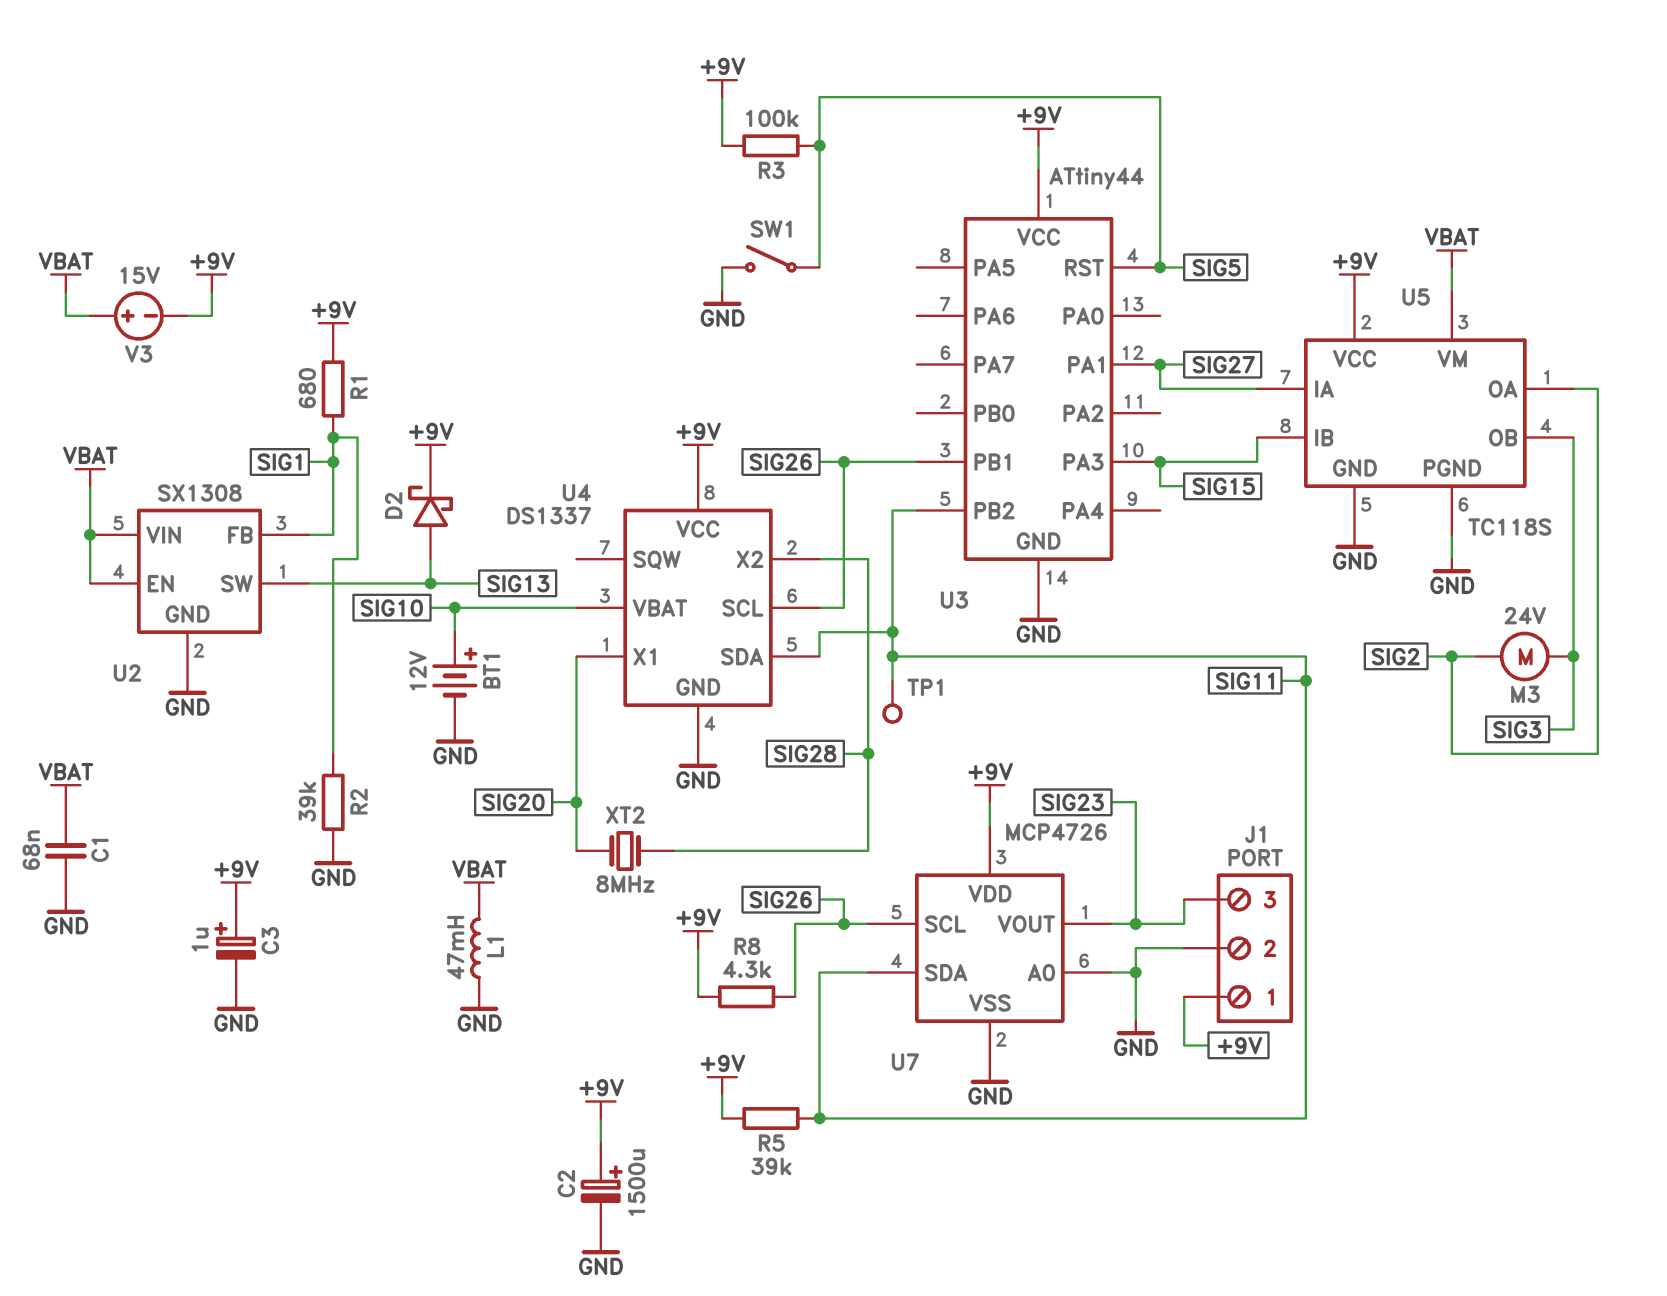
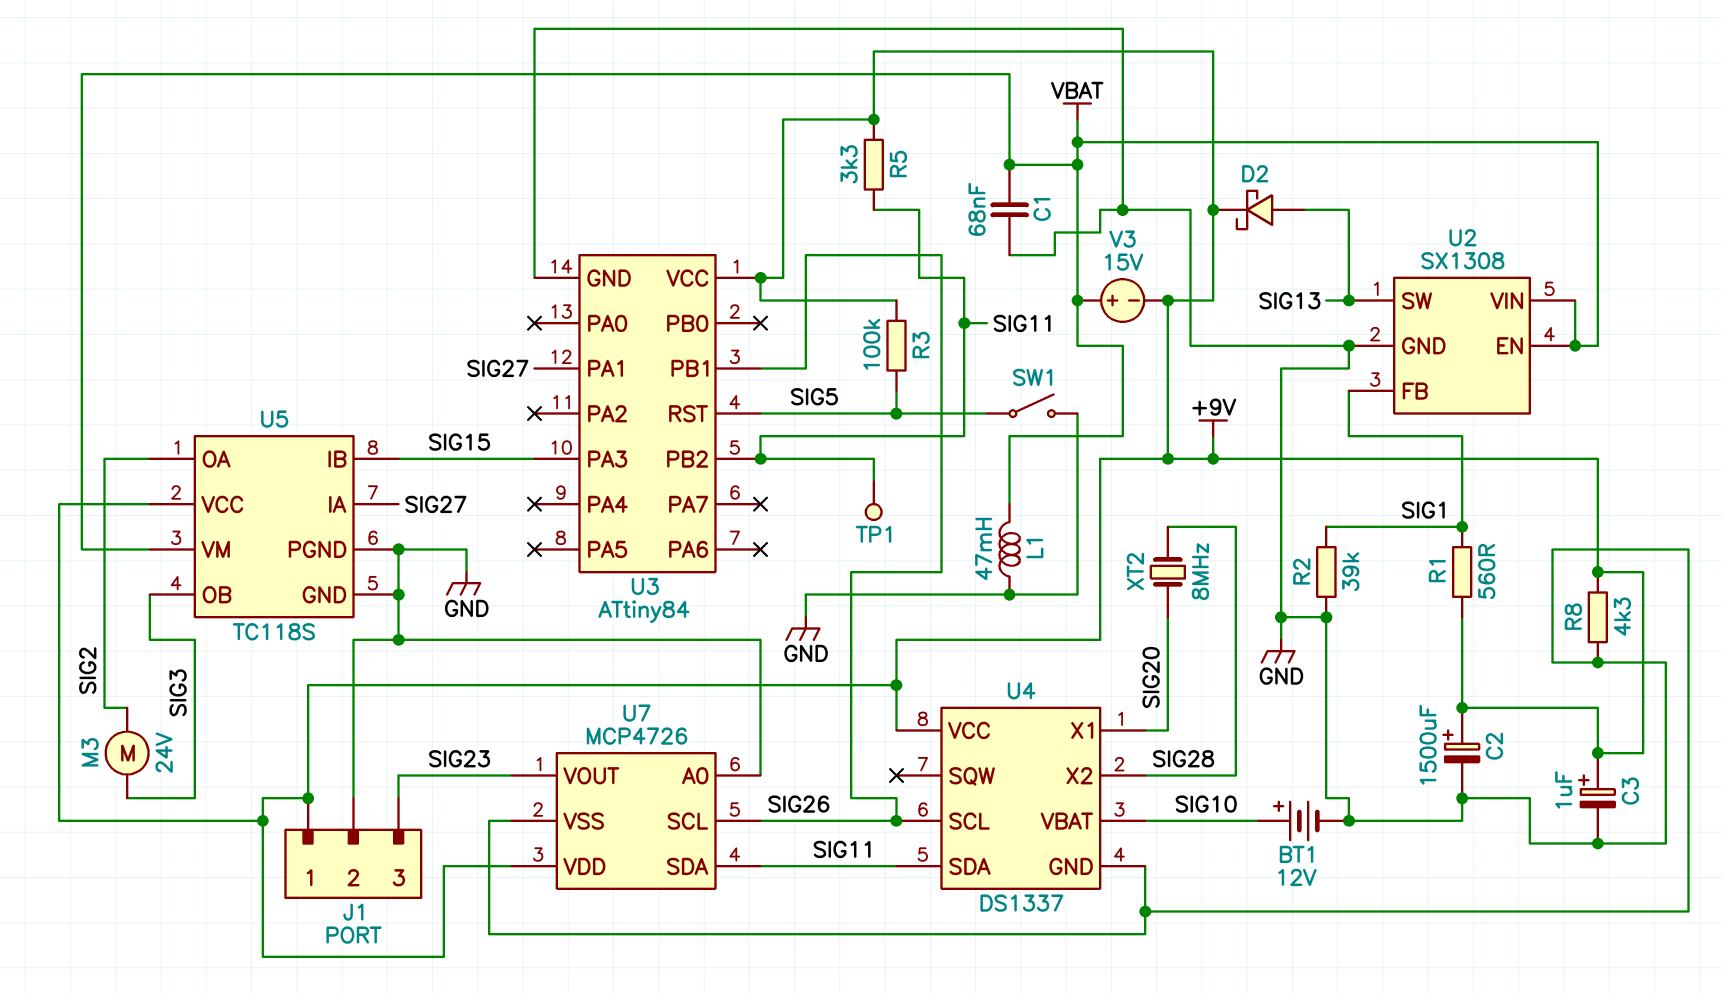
R1: 680 (+9V, SIG1) -> 560 (+9V, SIG1)
R5: 39k (+9V, SIG11) -> 3.3k (+9V, SIG11)
R8: 4.3k (+9V, SIG26) -> 4.3k (+9V, GND)
U3: ATtiny44 -> ATtiny84

